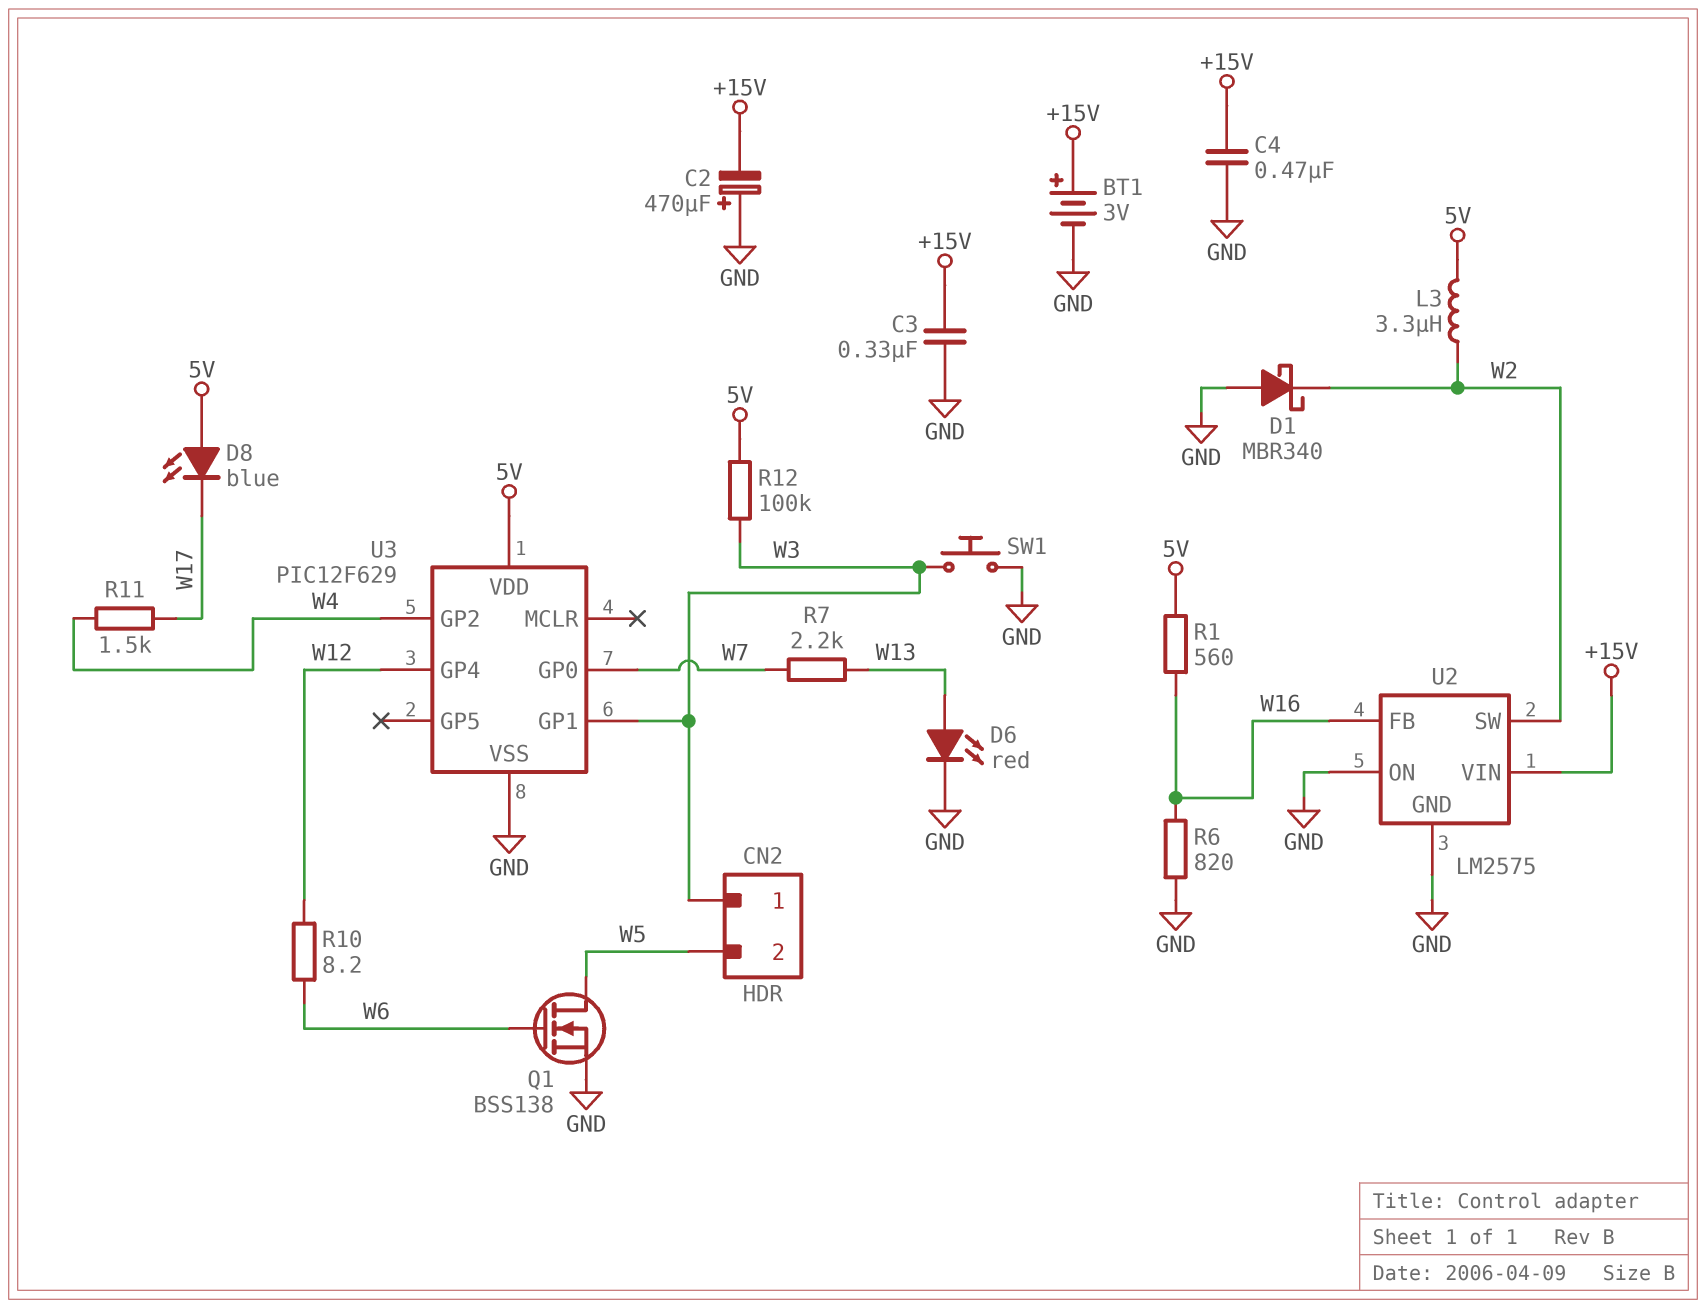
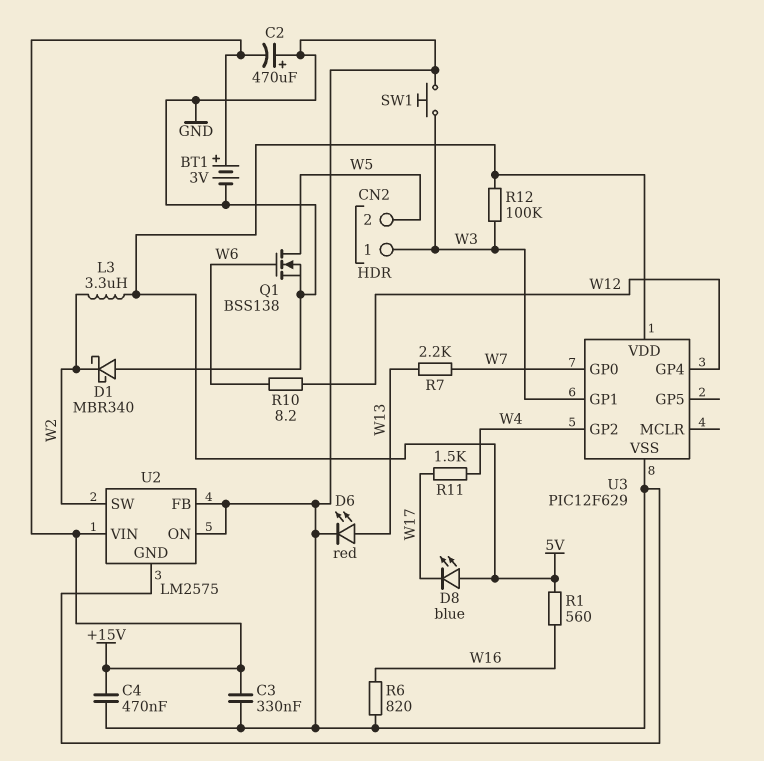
U2 pin FB: W16 -> GND

